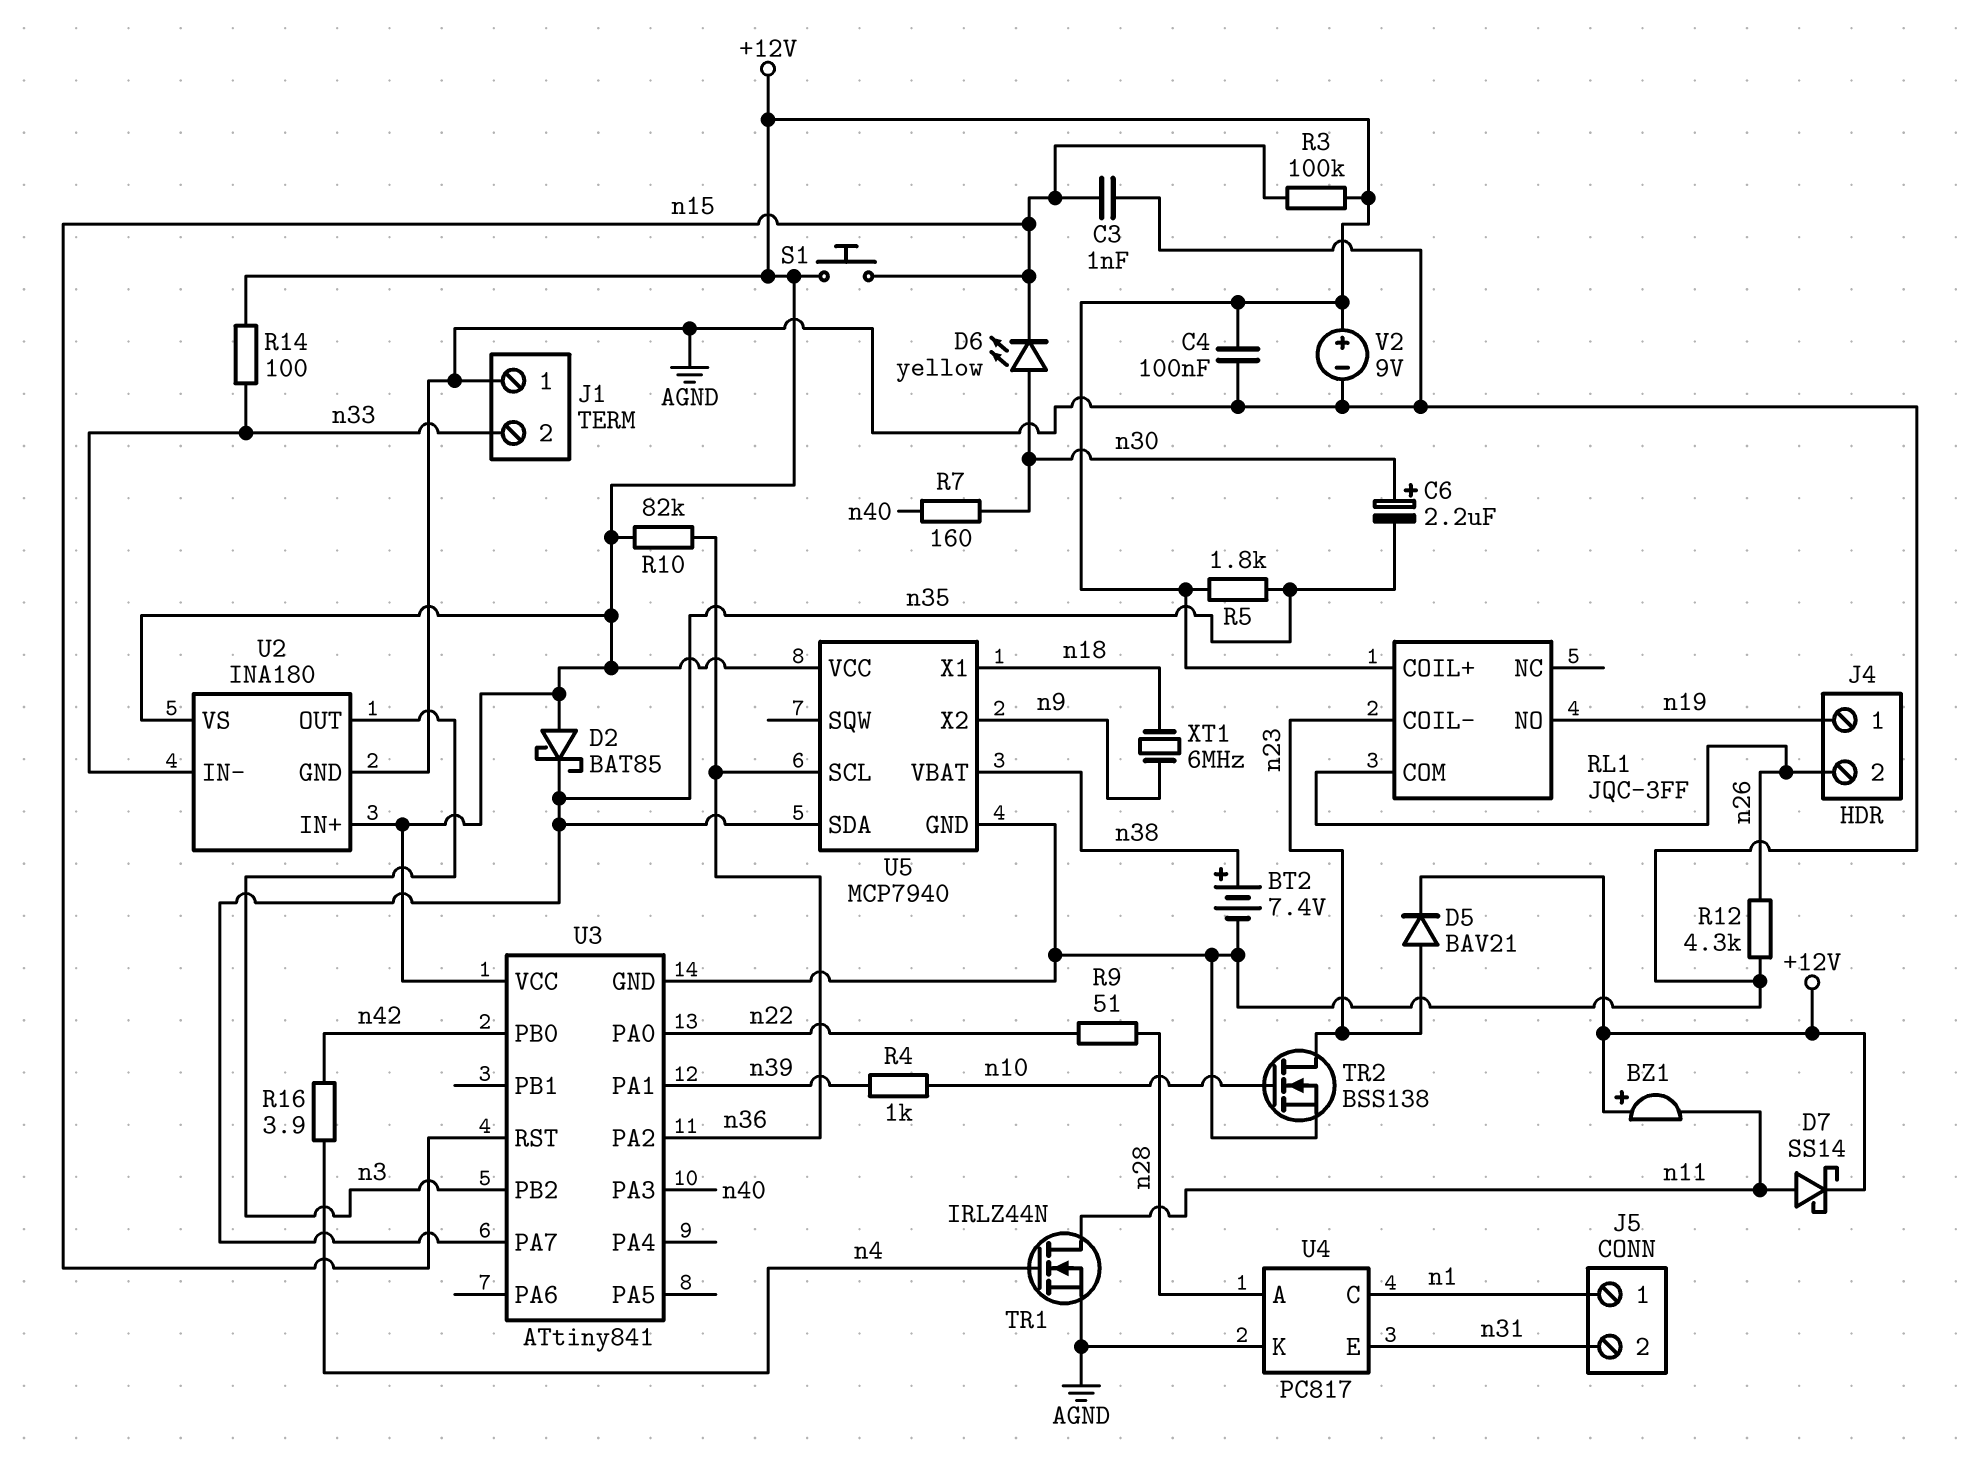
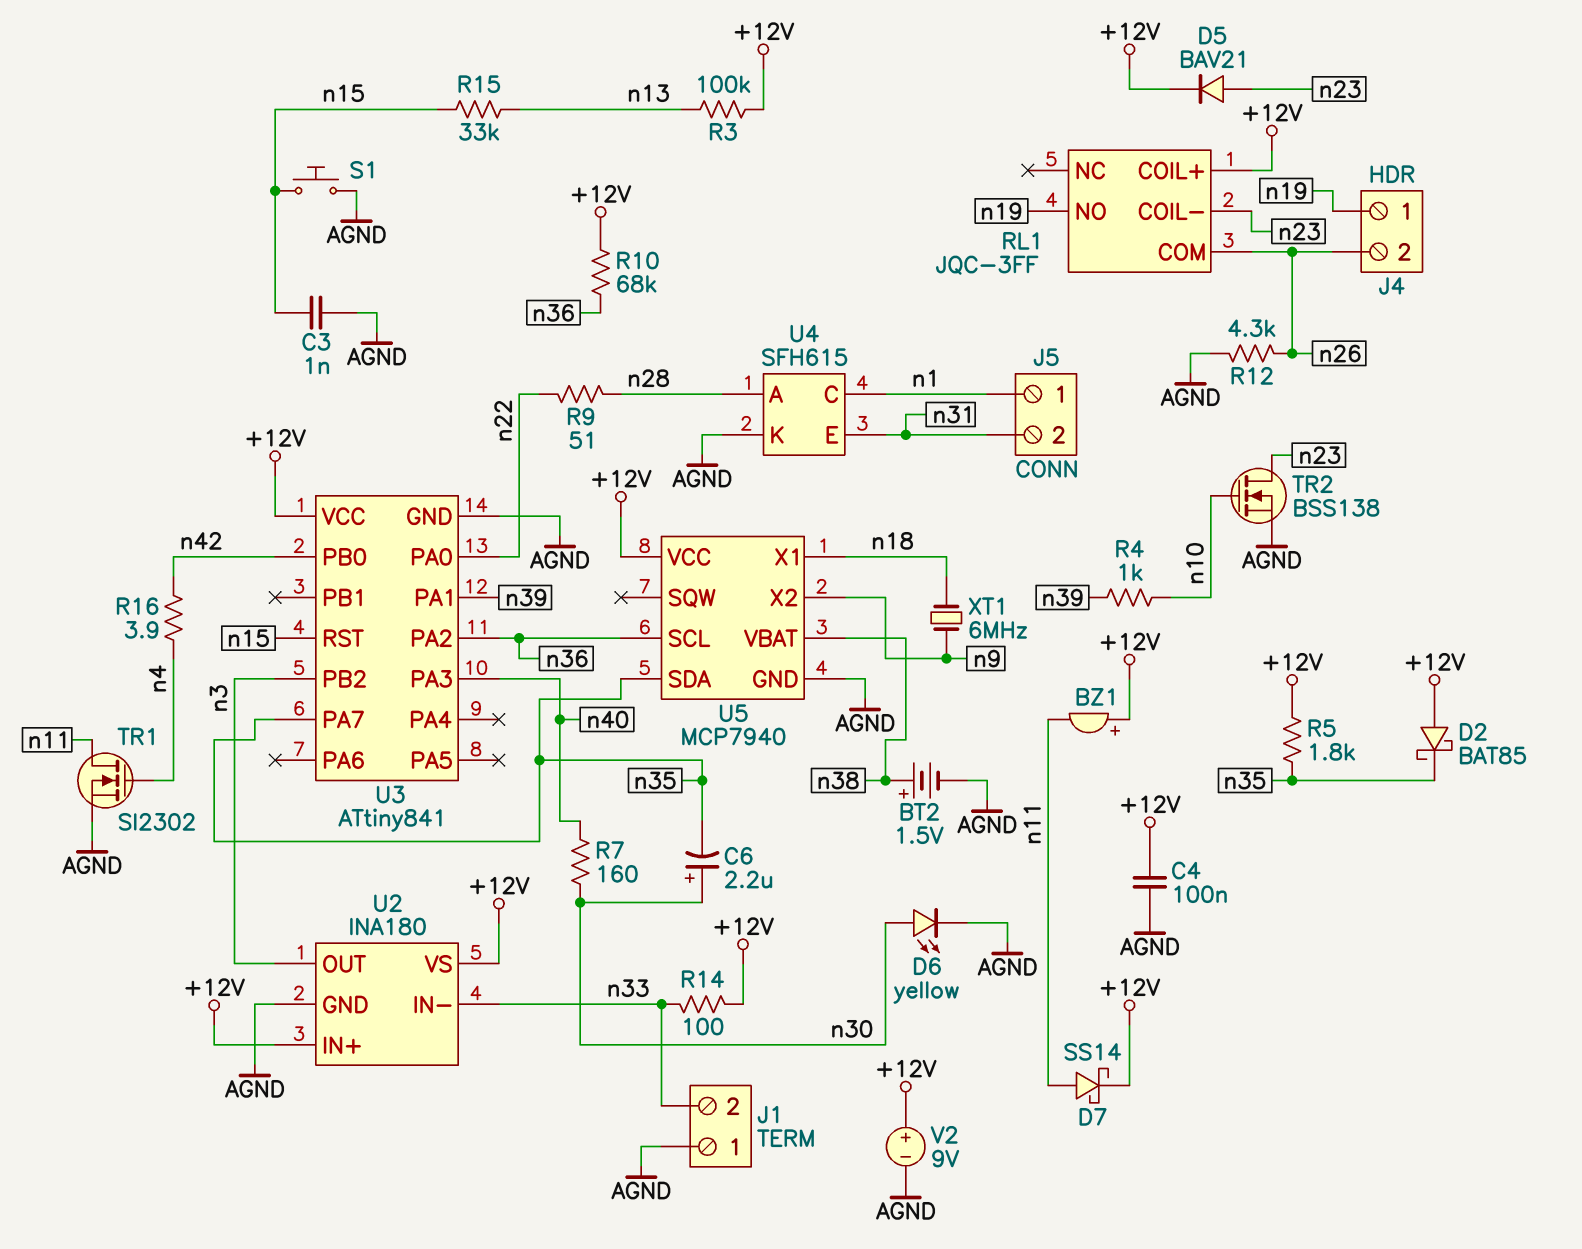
BT2: 7.4V (plus n38, minus AGND) -> 1.5V (plus n38, minus AGND)
D6: LED yellow (A n30, K n15) -> LED yellow (A n30, K AGND)
R3: 100k (+12V, n15) -> 100k (+12V, n13)
R10: 82k (+12V, n36) -> 68k (+12V, n36)
R15: none -> 33k (n13, n15)
S1: button (+12V, n15) -> button (AGND, n15)
TR1: NMOS IRLZ44N (G n4, D n11, S AGND) -> NMOS SI2302 (G n4, D n11, S AGND)
U4: PC817 -> SFH615

